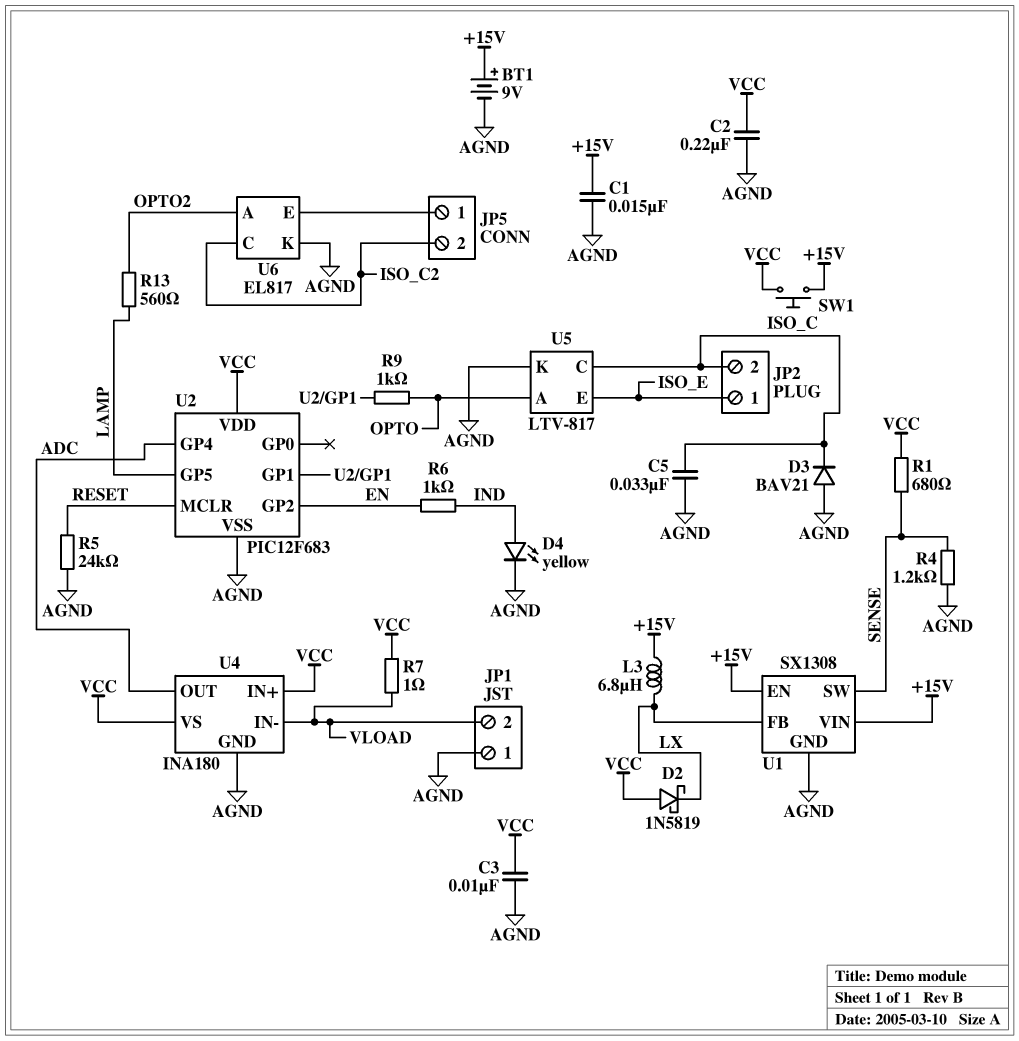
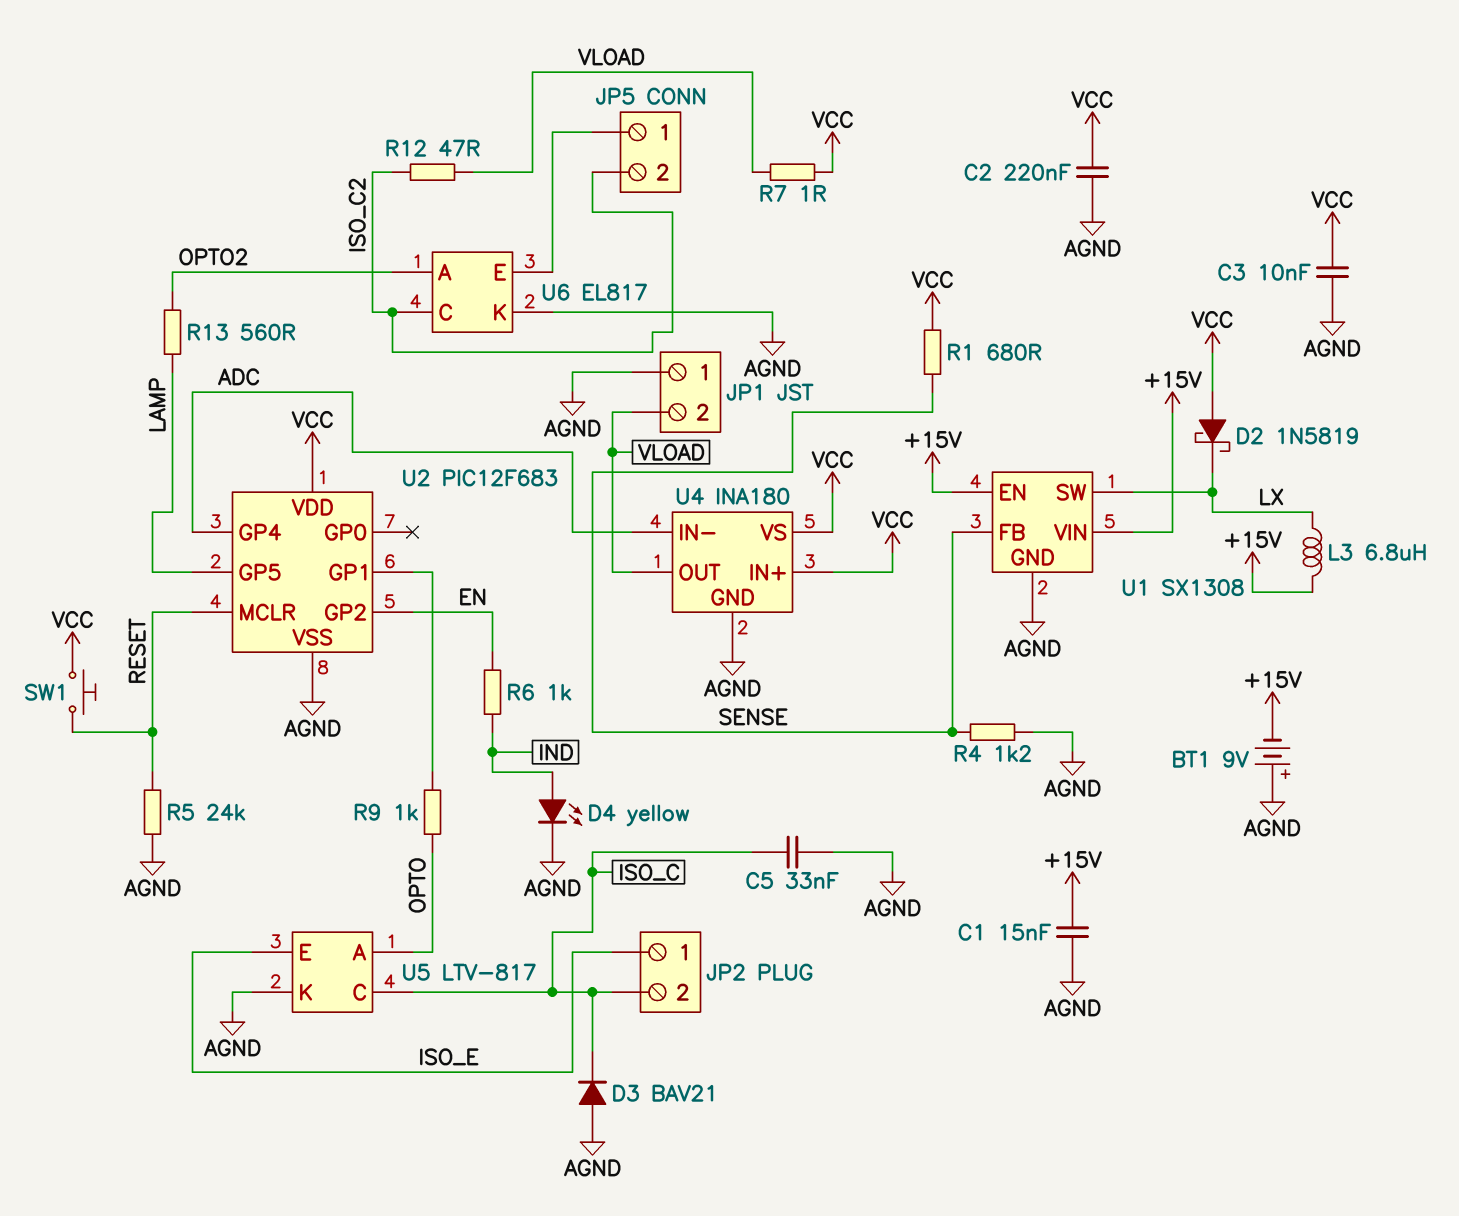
BT1: 9V (plus +15V, minus AGND) -> 9V (plus AGND, minus +15V)
R12: none -> 47 (ISO_C2, VLOAD)
SW1: button (+15V, VCC) -> button (RESET, VCC)
U1 pin FB: LX -> SENSE
U1 pin SW: SENSE -> LX
U4 pin IN-: VLOAD -> ADC
U4 pin OUT: ADC -> VLOAD

